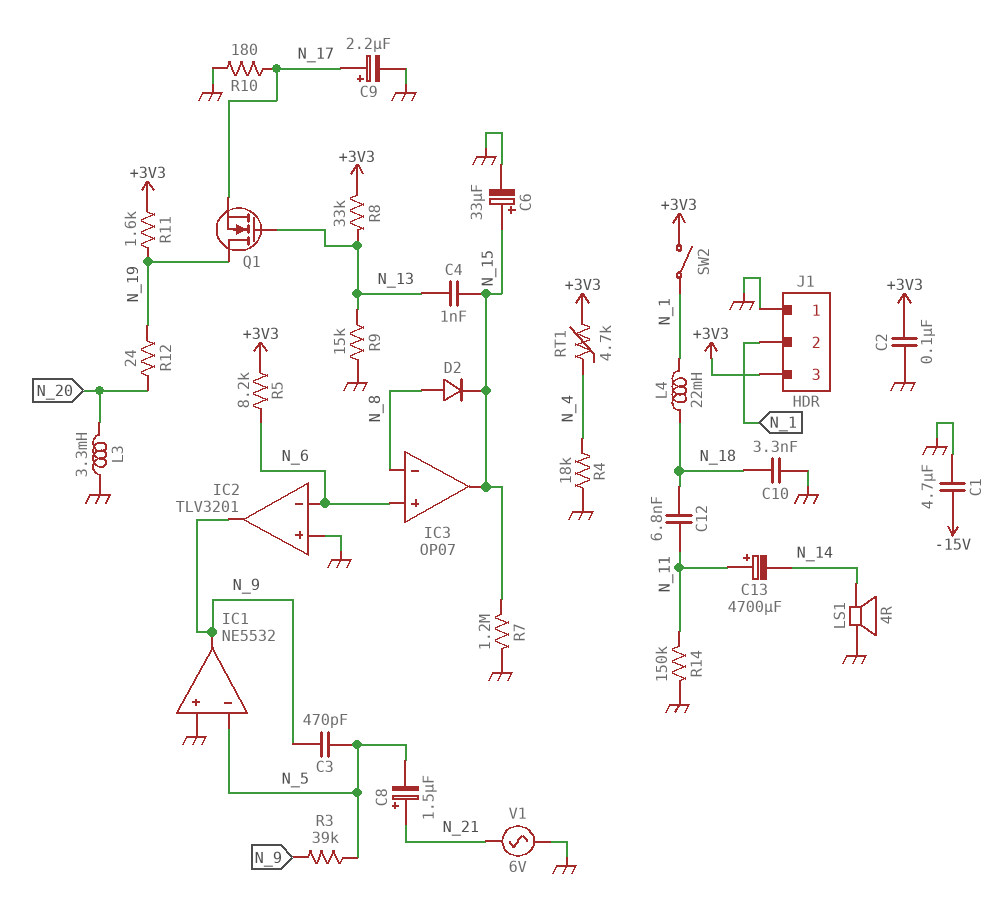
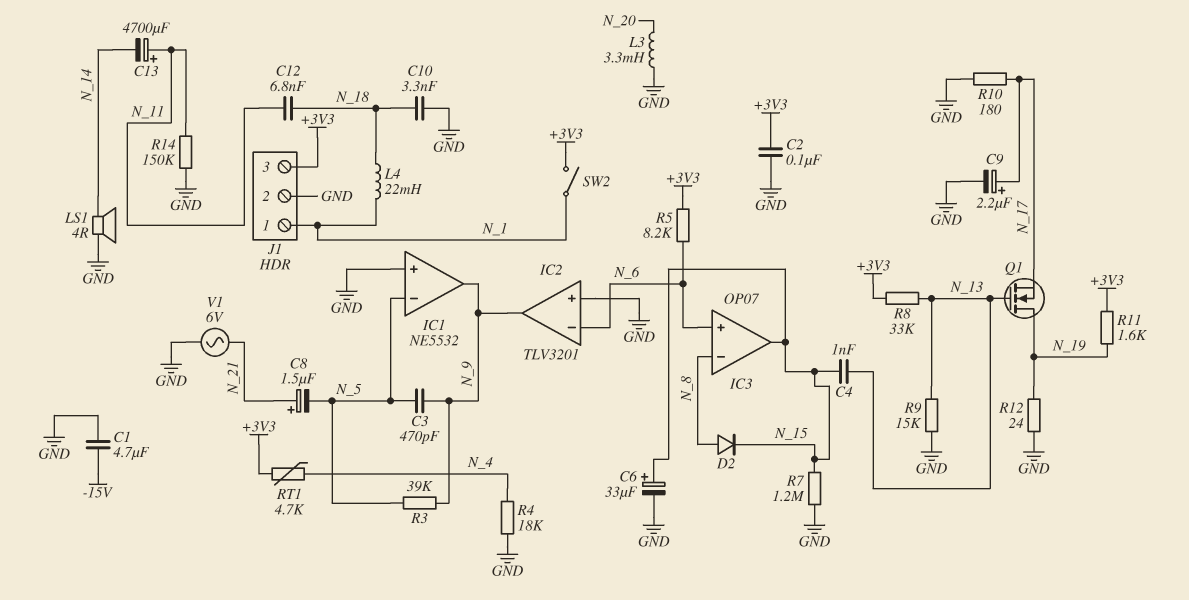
J1 pin 1: GND -> N_1
J1 pin 2: N_1 -> GND
R12: 24 (N_19, N_20) -> 24 (GND, N_19)

